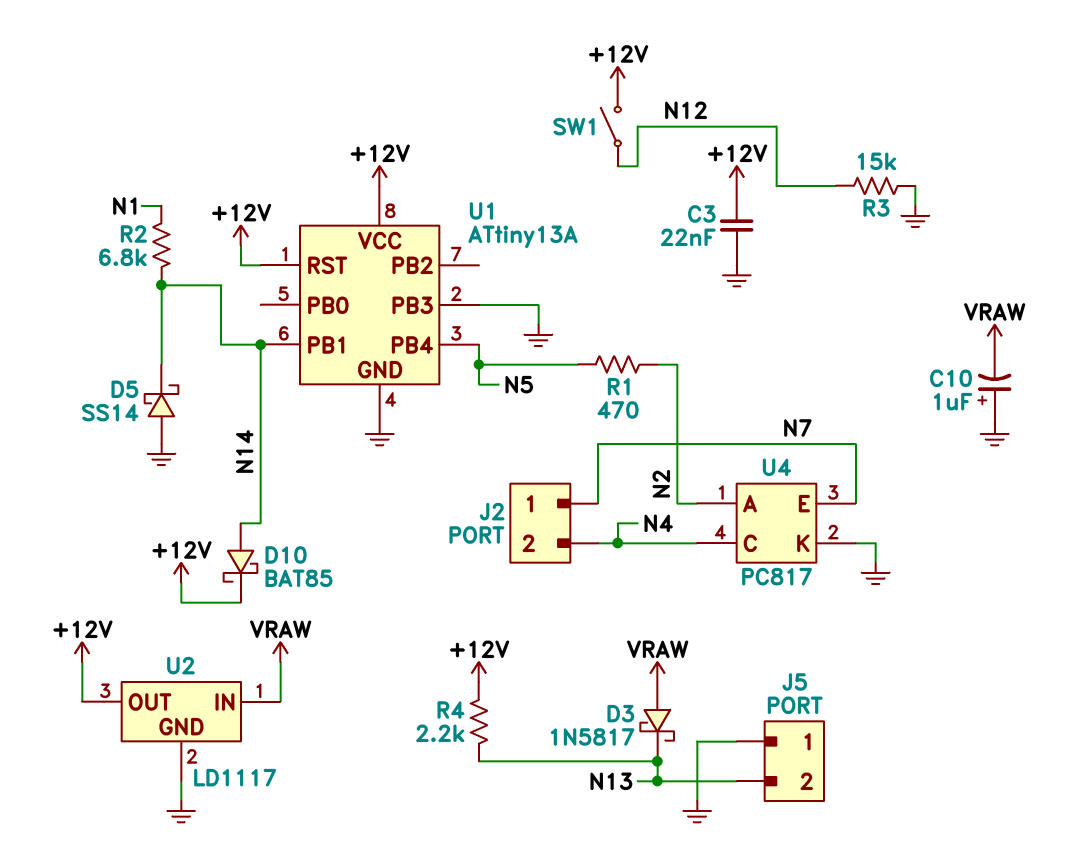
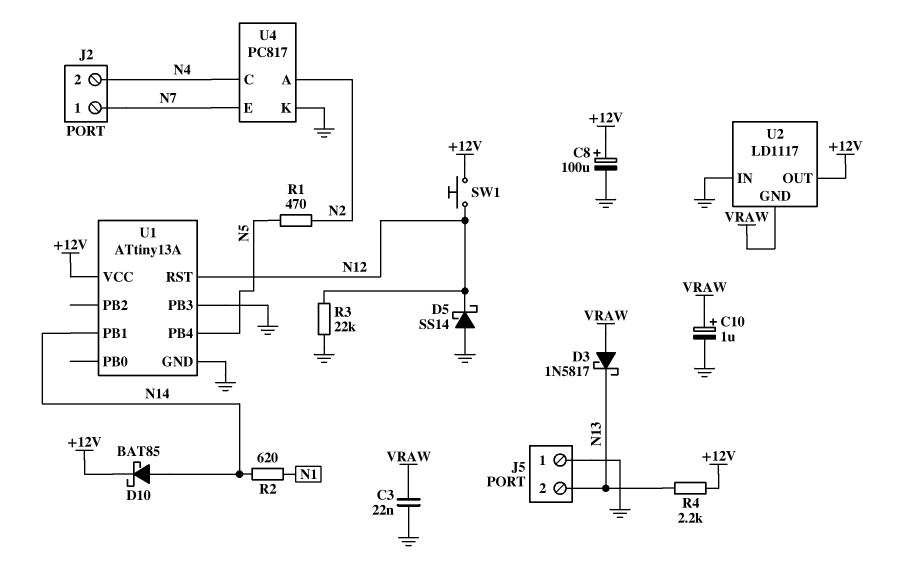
C3: 22nF (+12V, GND) -> 22nF (GND, VRAW)
C8: none -> 100uF (plus +12V, minus GND)
C10: 1uF (plus GND, minus VRAW) -> 1uF (plus VRAW, minus GND)
D5: schottky SS14 (A GND, K N14) -> schottky SS14 (A GND, K N12)
R2: 6.8k (N1, N14) -> 620 (N1, N14)
R3: 15k (GND, N12) -> 22k (GND, N12)
SW1: switch (+12V, N12) -> button (+12V, N12)
U1 pin RST: +12V -> N12
U2 pin GND: GND -> VRAW
U2 pin IN: VRAW -> GND

